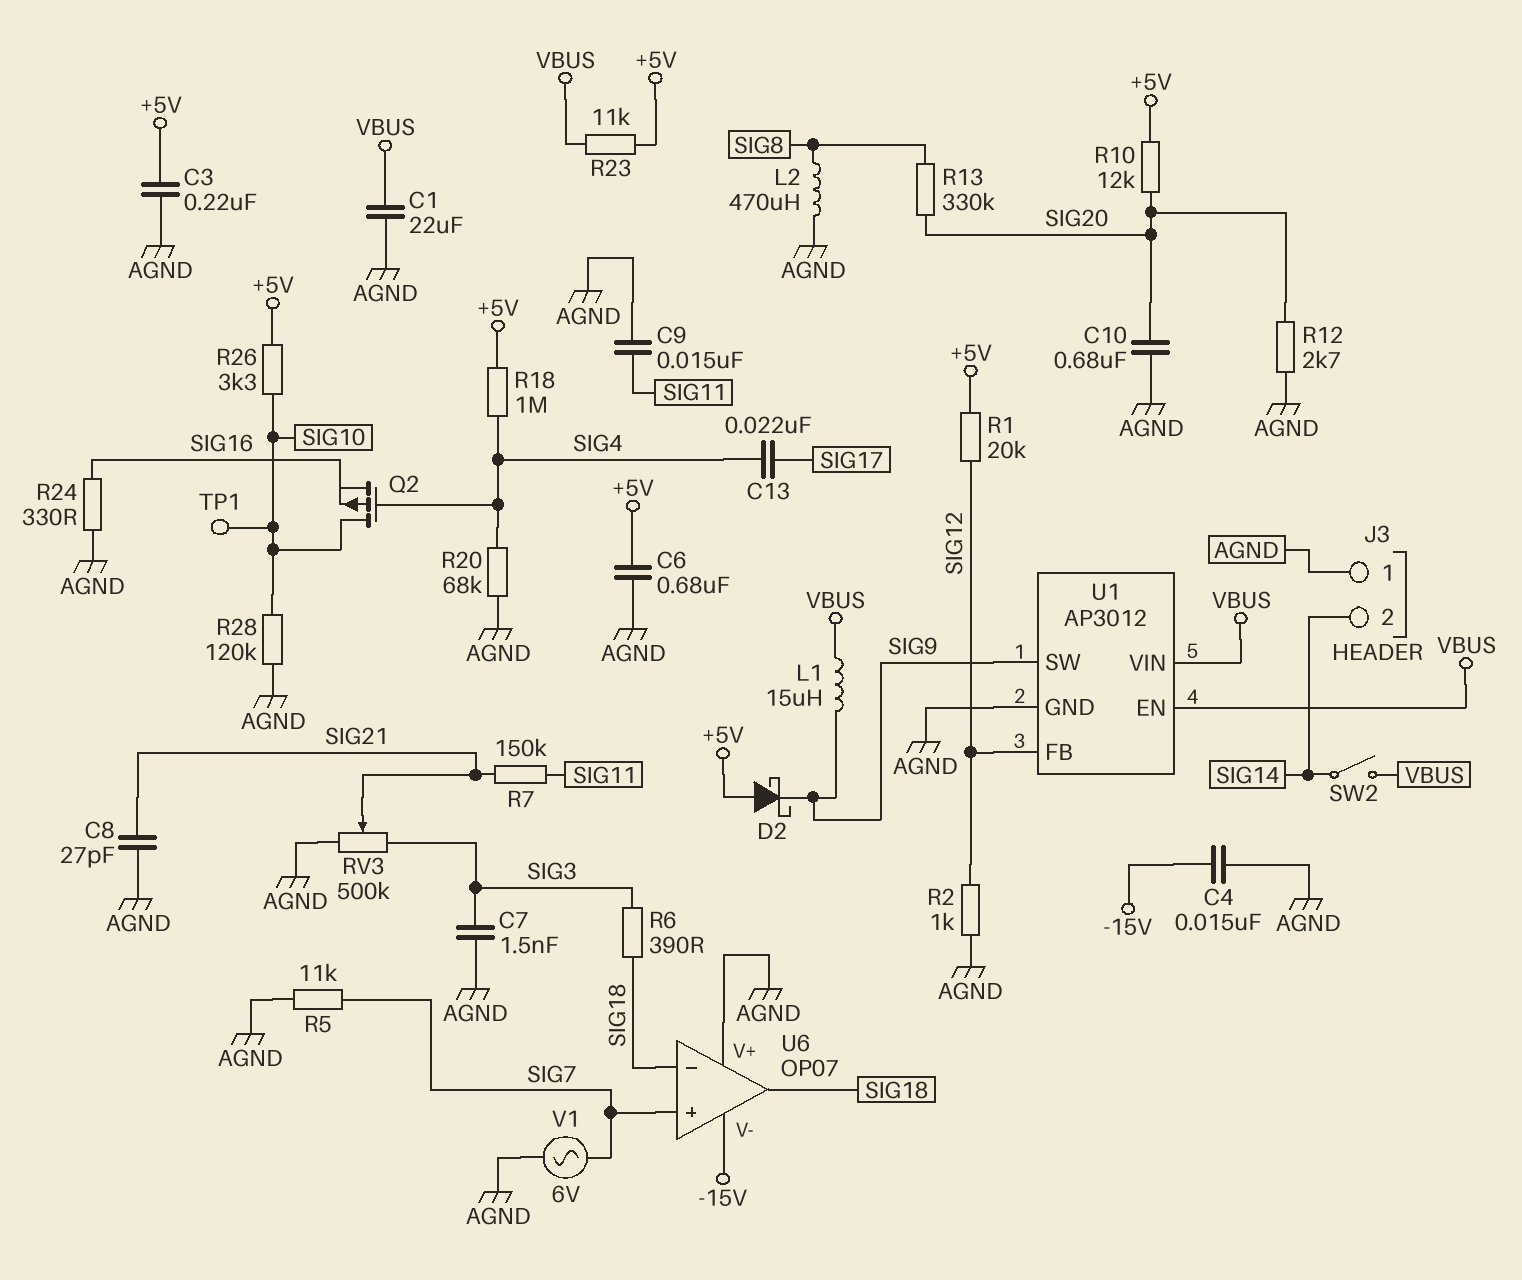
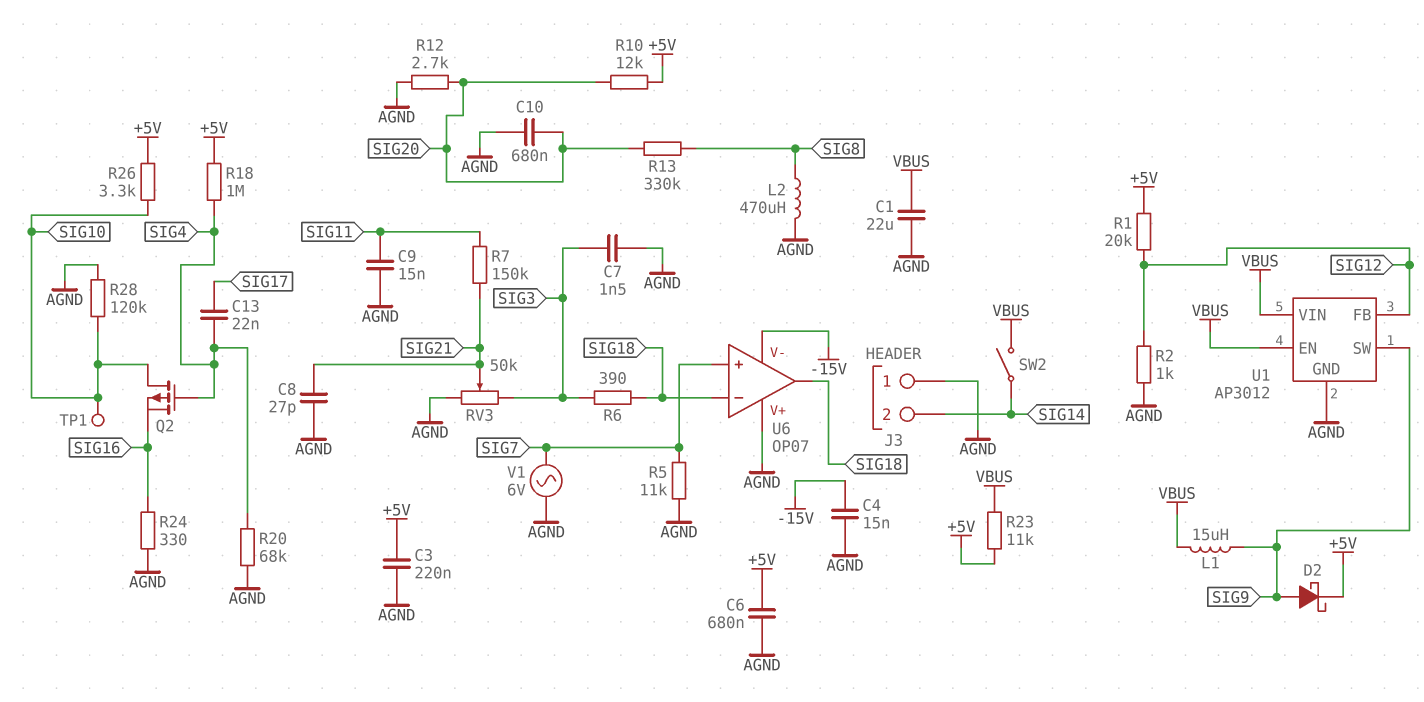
D2: schottky (A +5V, K SIG9) -> schottky (A SIG9, K +5V)
RV3: 500k (AGND, SIG3, wiper SIG21) -> 50k (AGND, SIG3, wiper SIG21)

